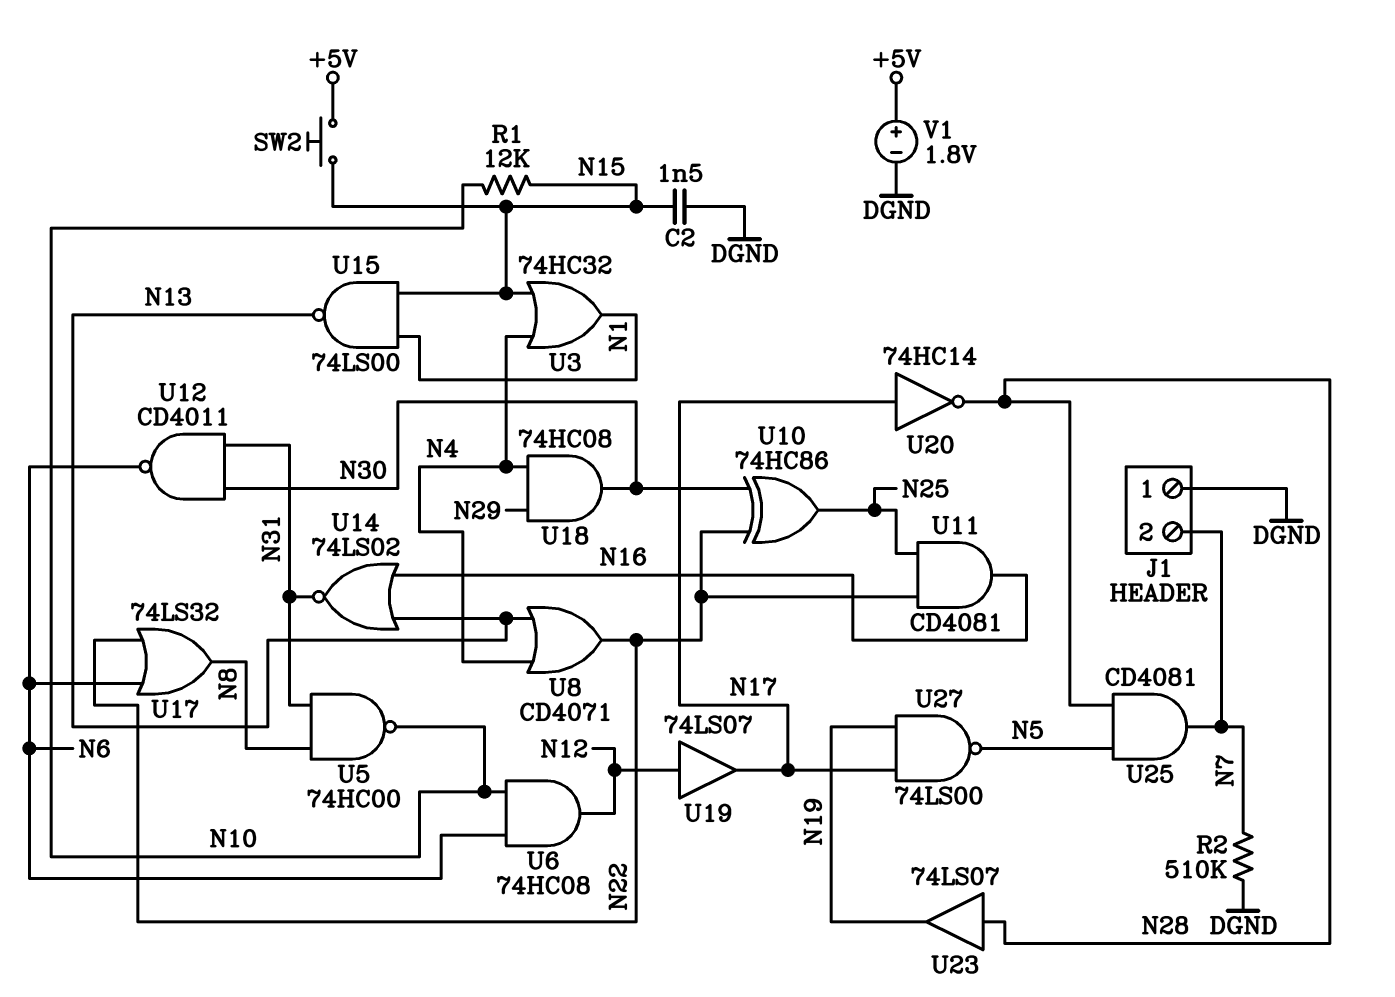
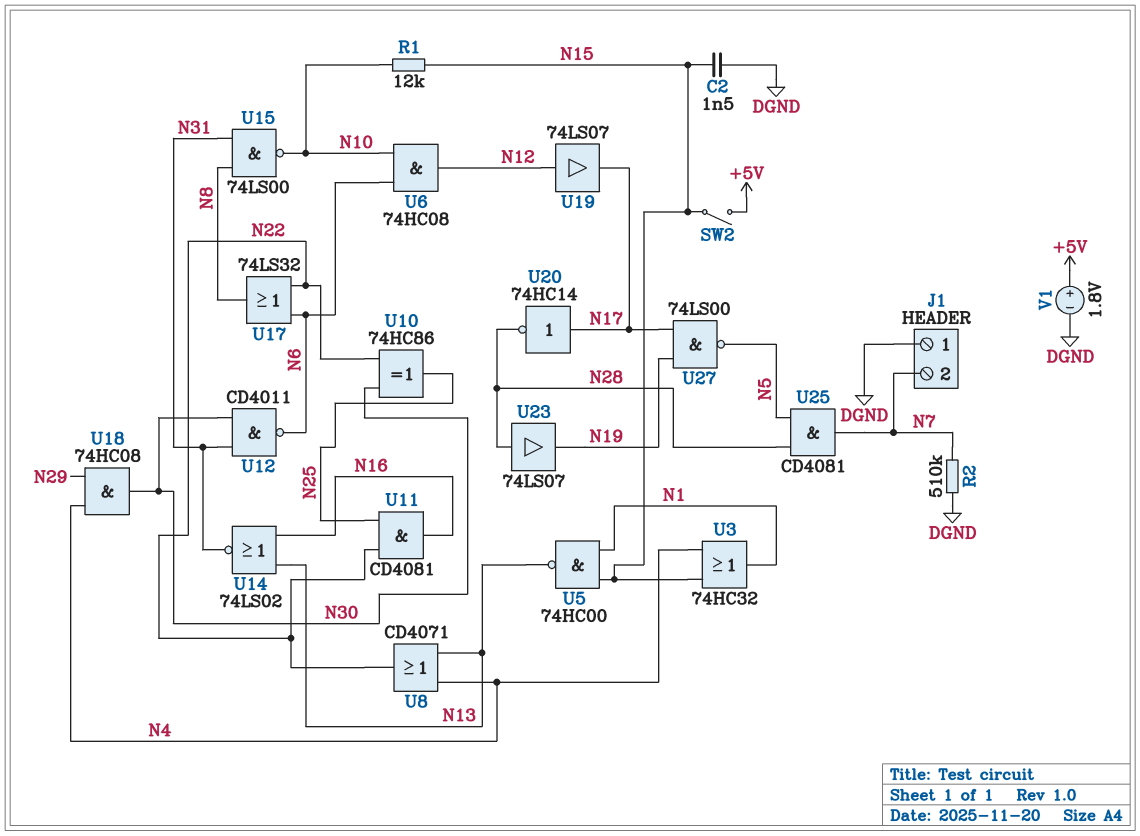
SW2: button (+5V, N15) -> switch (+5V, N15)
U5: NAND 74HC00 (in N8, in N31, out N10) -> NAND 74HC00 (in N1, in N15, out N13)
U15: NAND 74LS00 (in N1, in N15, out N13) -> NAND 74LS00 (in N8, in N31, out N10)

